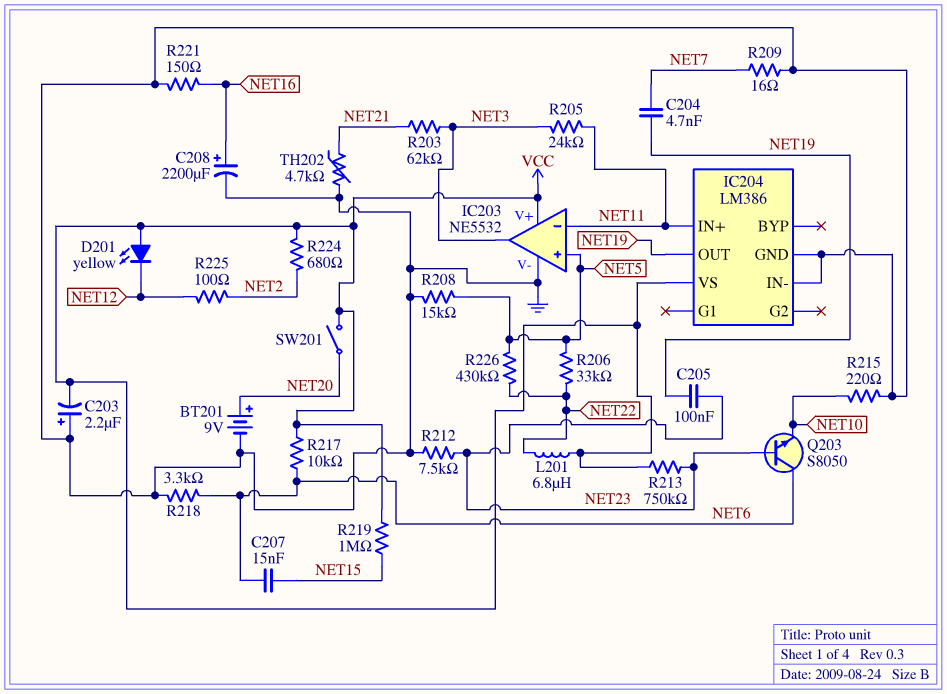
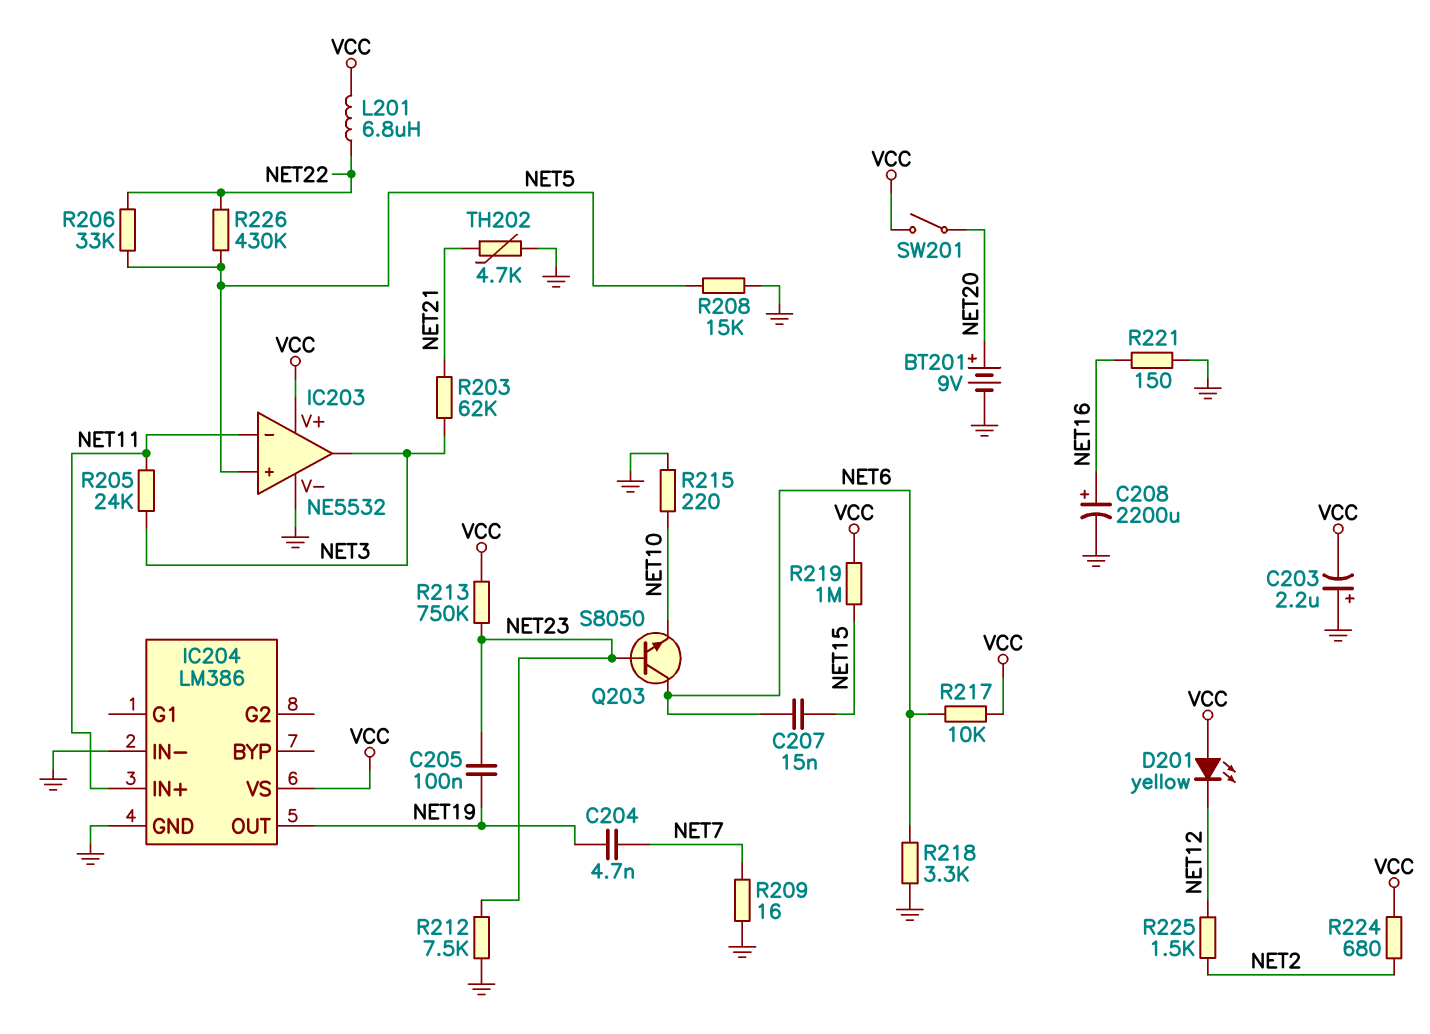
R225: 100 (NET2, NET12) -> 1.5k (NET2, NET12)

